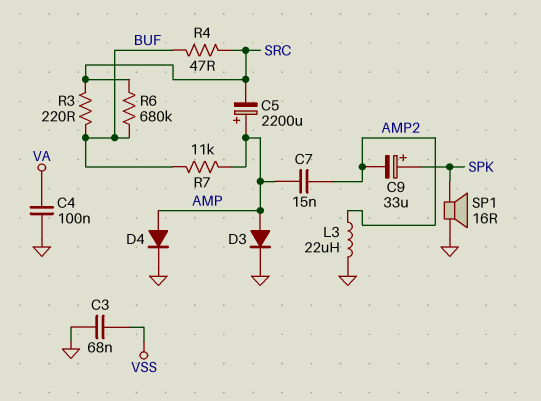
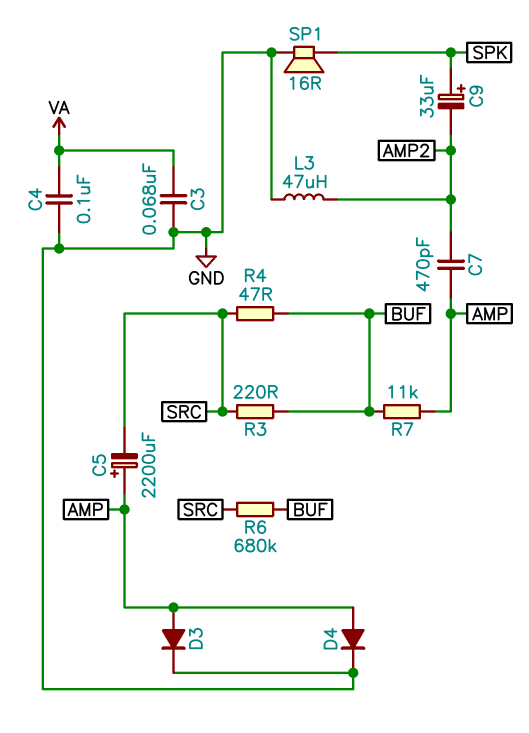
C3: 68nF (GND, VSS) -> 68nF (GND, VA)
C7: 15nF (AMP, AMP2) -> 470pF (AMP, AMP2)
L3: 22uH (AMP2, GND) -> 47uH (AMP2, GND)

